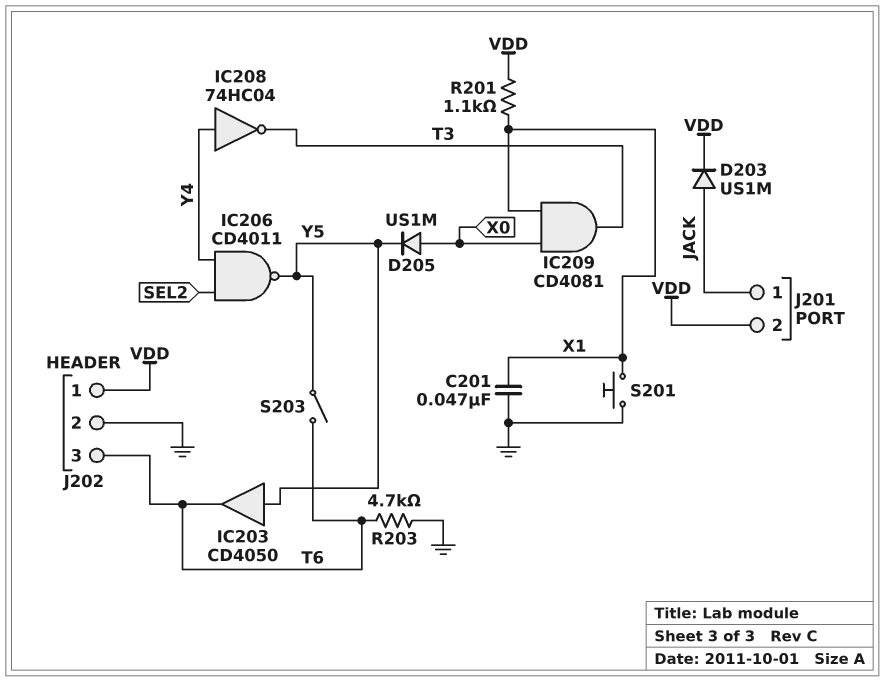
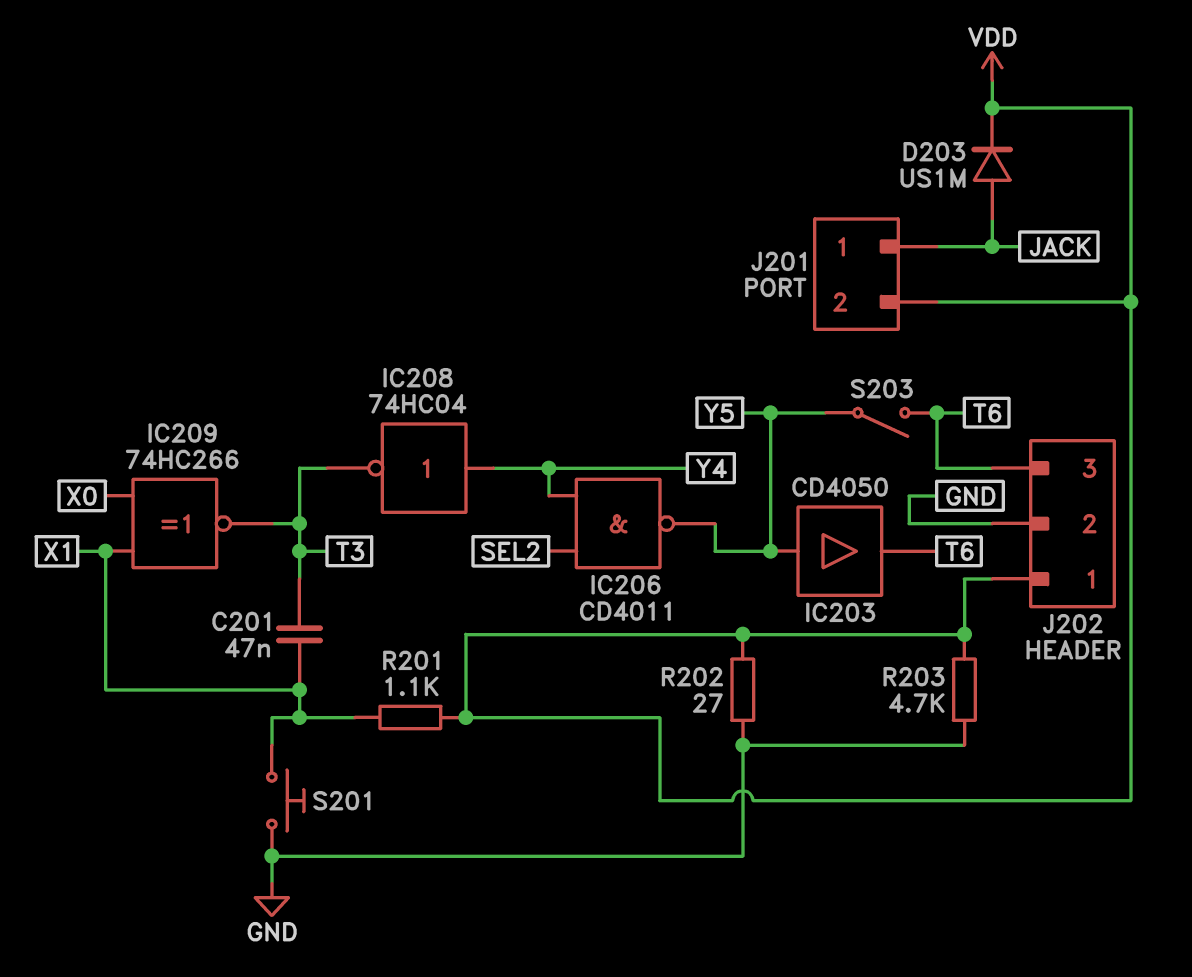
C201: 47nF (GND, X1) -> 47nF (T3, X1)
D205: diode US1M (A X0, K Y5) -> none
IC209: AND CD4081 (in X0, in X1, out T3) -> XNOR 74HC266 (in X0, in X1, out T3)
R202: none -> 27 (GND, VDD)
R203: 4.7k (GND, T6) -> 4.7k (GND, VDD)

